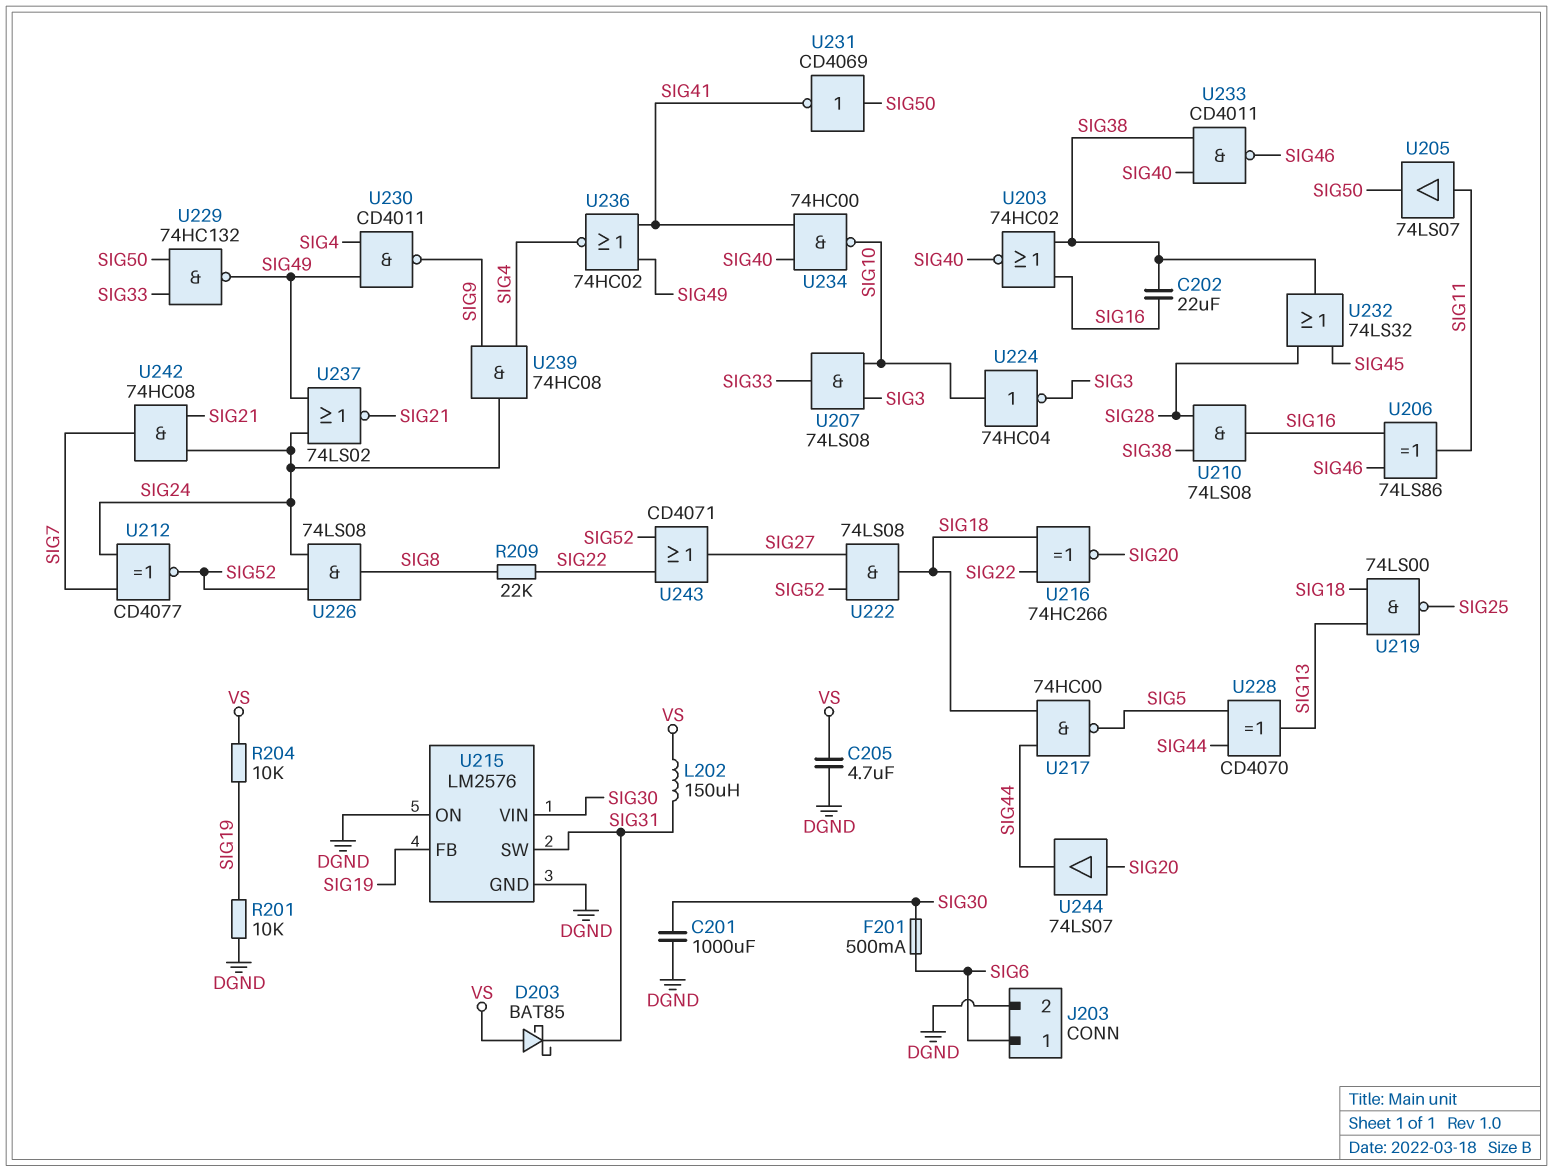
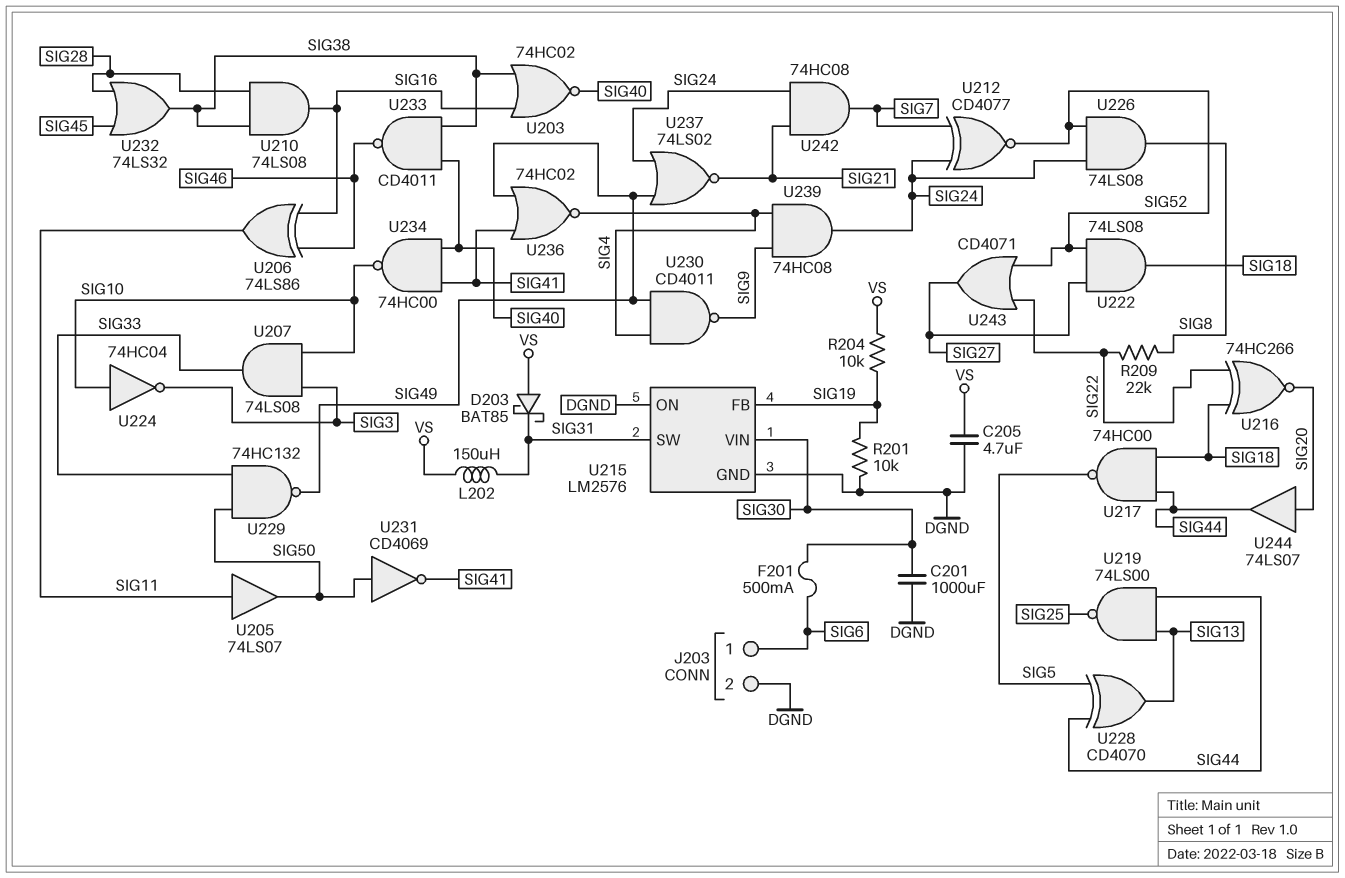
C202: 22uF (SIG16, SIG38) -> none
U219: NAND 74LS00 (in SIG13, in SIG18, out SIG25) -> NAND 74LS00 (in SIG13, in SIG44, out SIG25)

